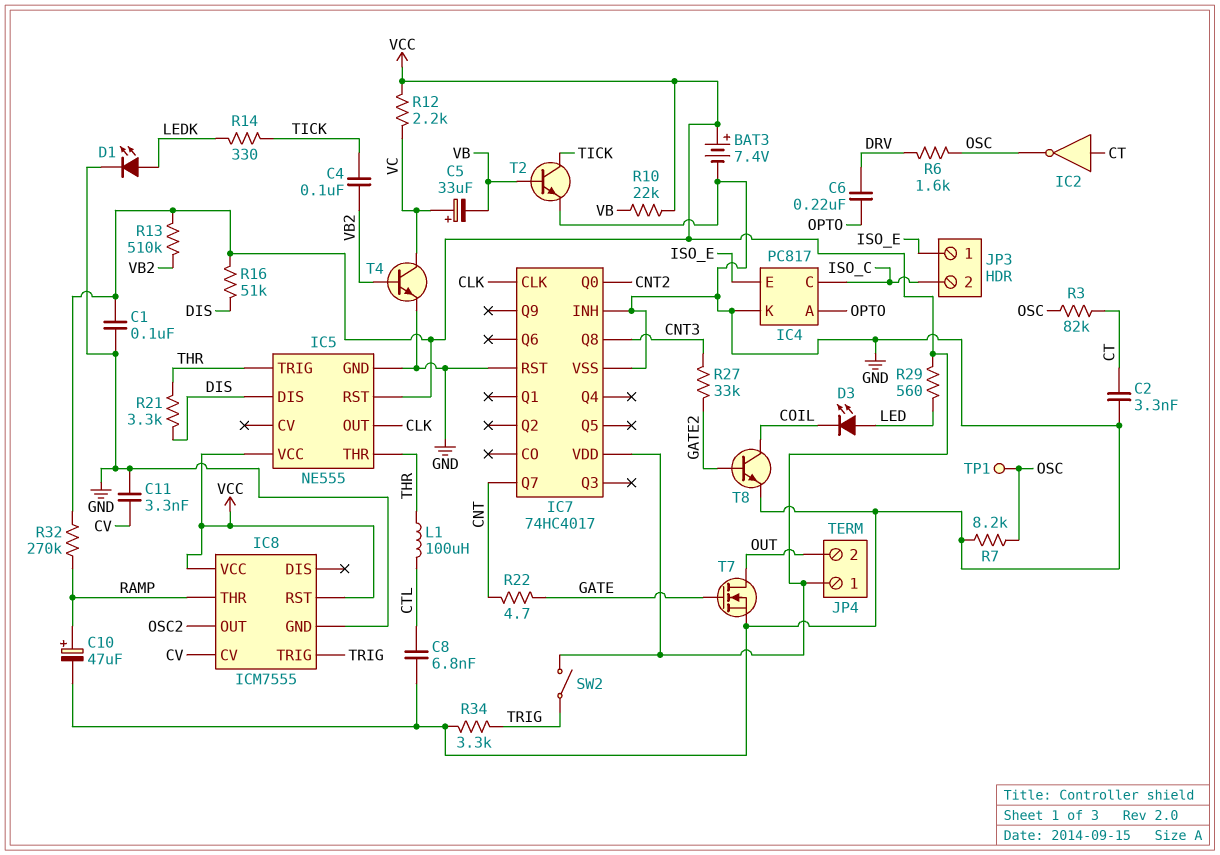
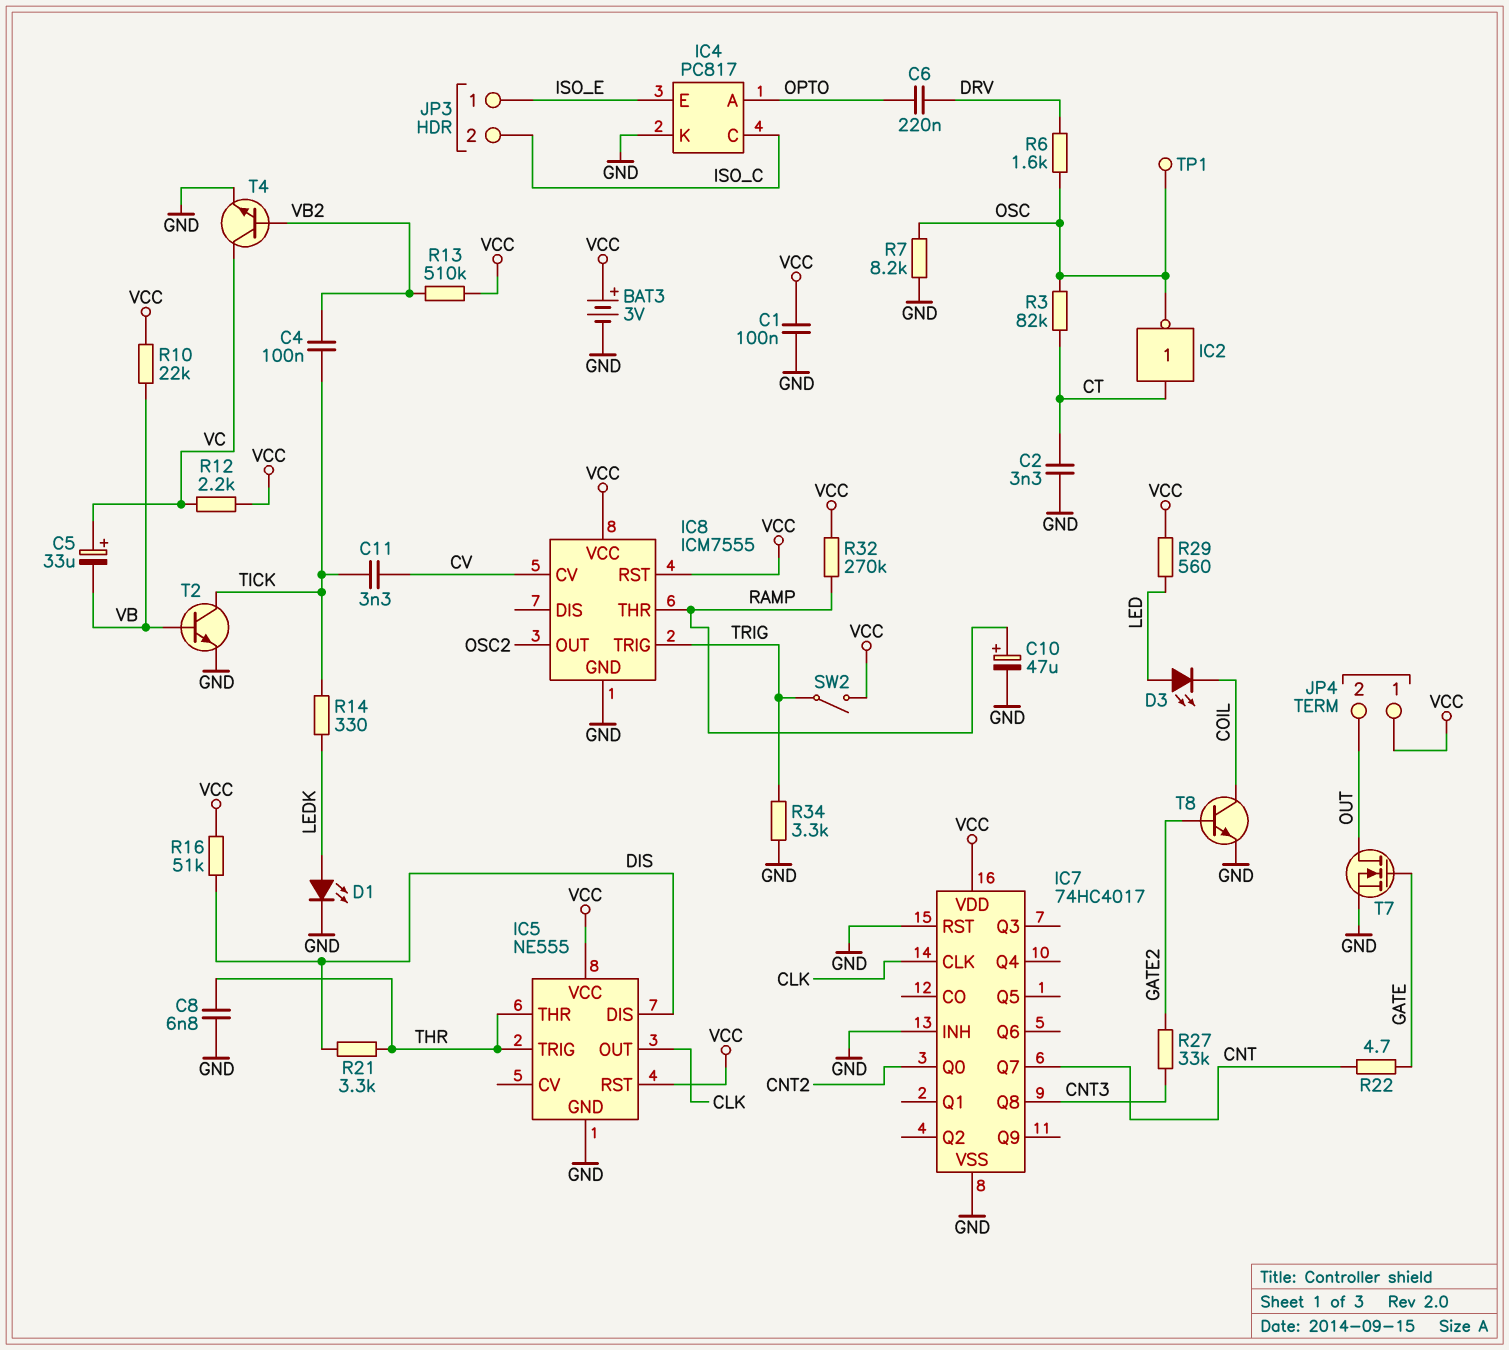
BAT3: 7.4V (plus VCC, minus GND) -> 3V (plus VCC, minus GND)
C8: 6.8nF (CTL, GND) -> 6.8nF (GND, THR)
C11: 3.3nF (CV, GND) -> 3.3nF (CV, TICK)
L1: 100uH (CTL, THR) -> none

